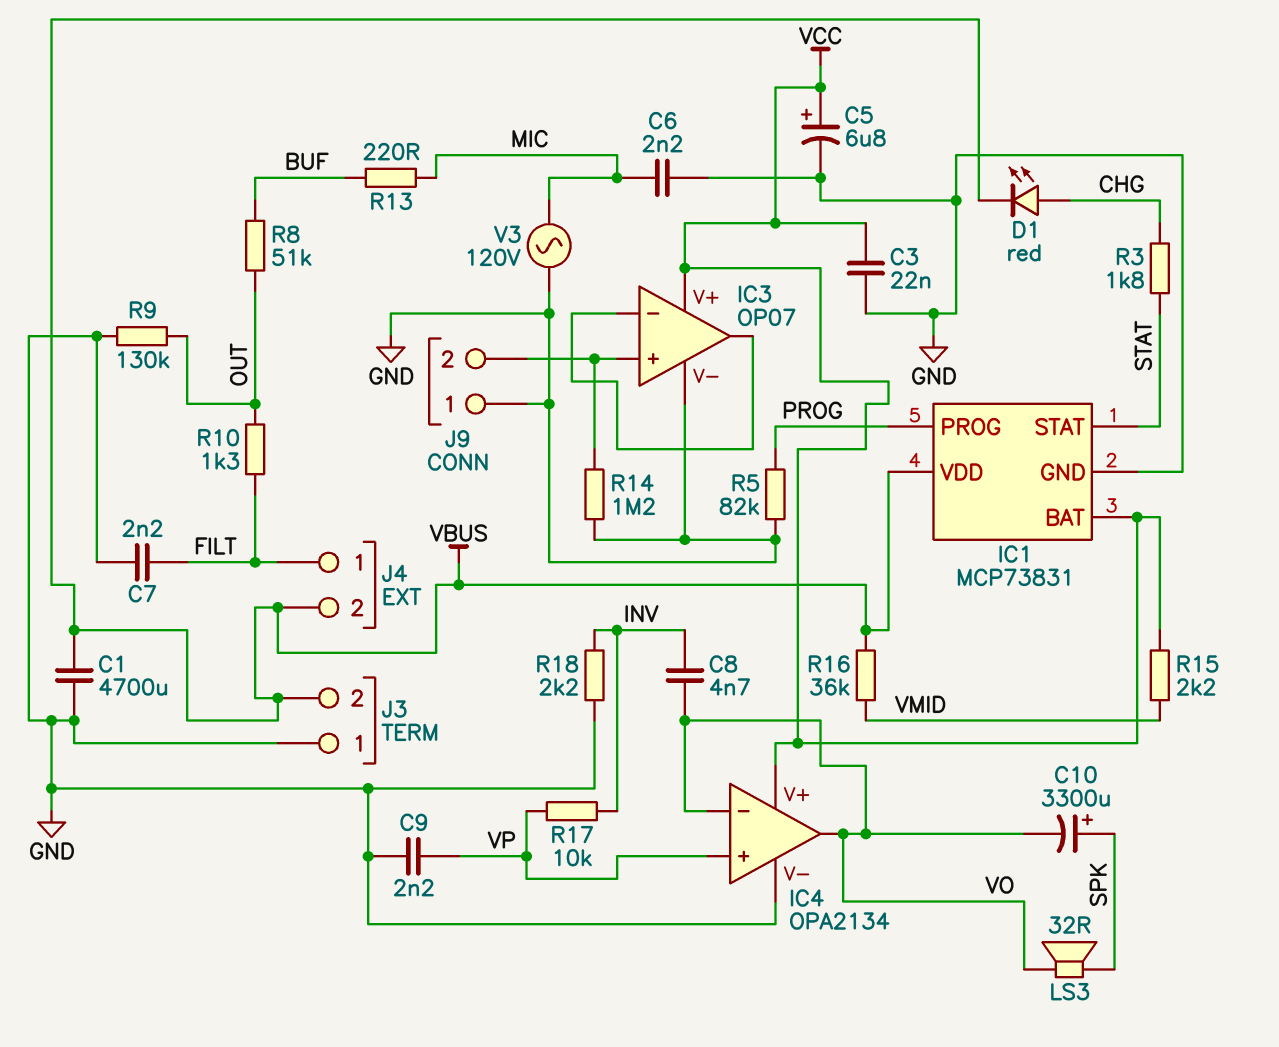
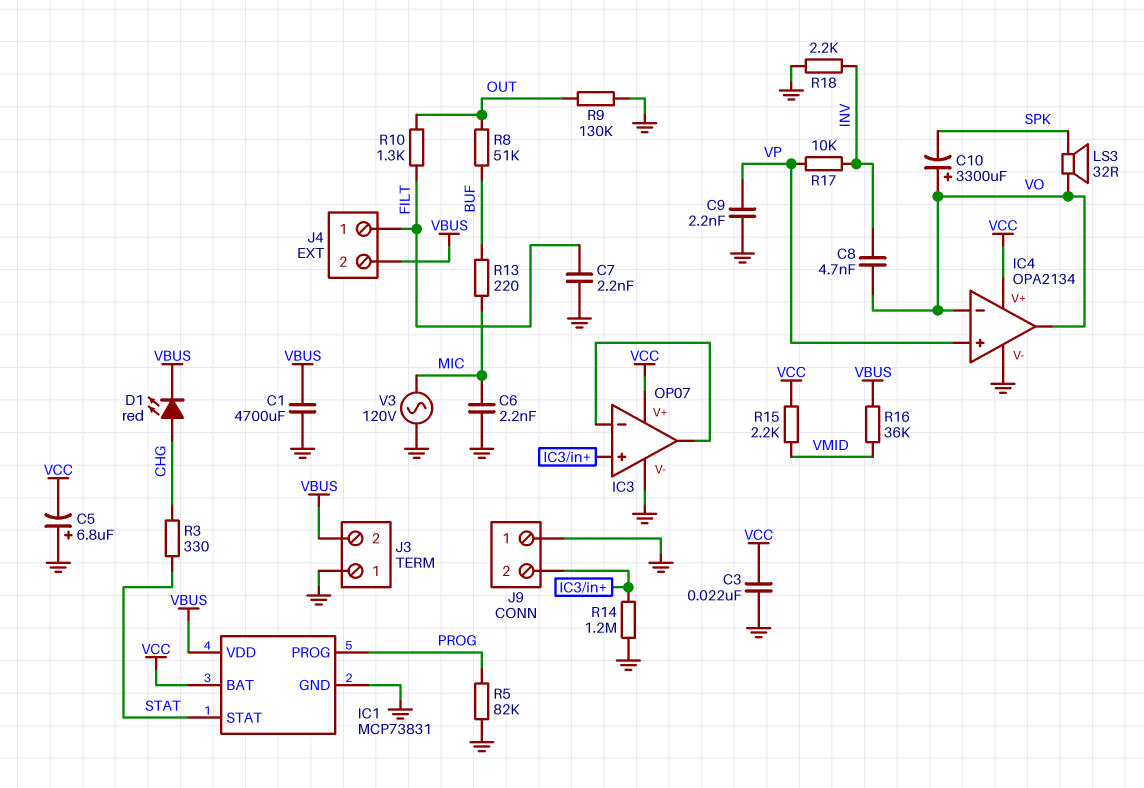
C5: 6.8uF (plus VCC, minus GND) -> 6.8uF (plus GND, minus VCC)
C10: 3300uF (plus SPK, minus VO) -> 3300uF (plus VO, minus SPK)
R3: 1.8k (CHG, STAT) -> 330 (CHG, STAT)

